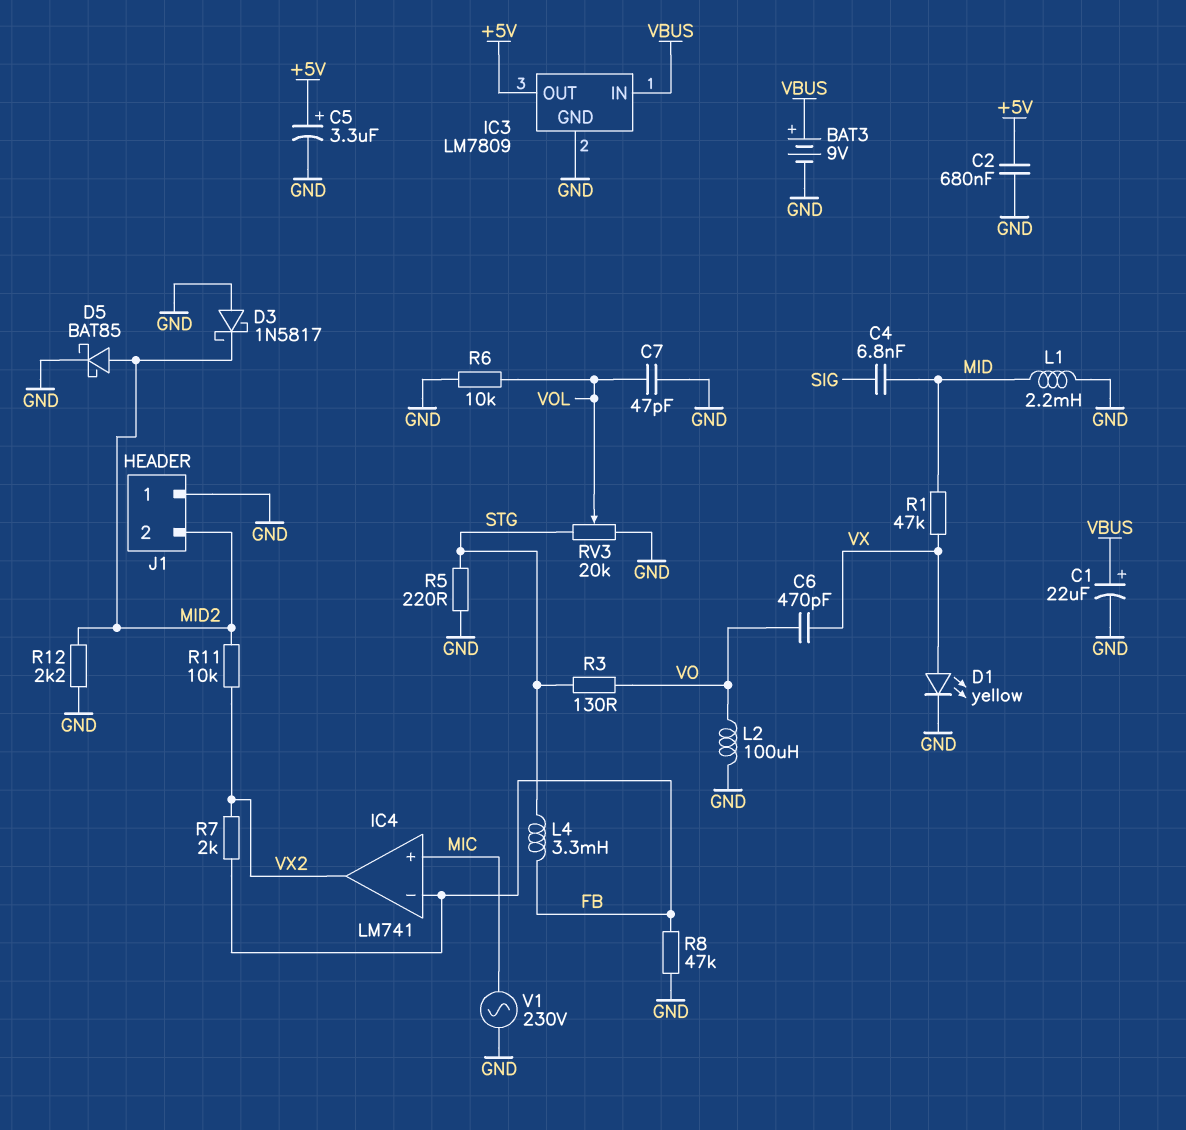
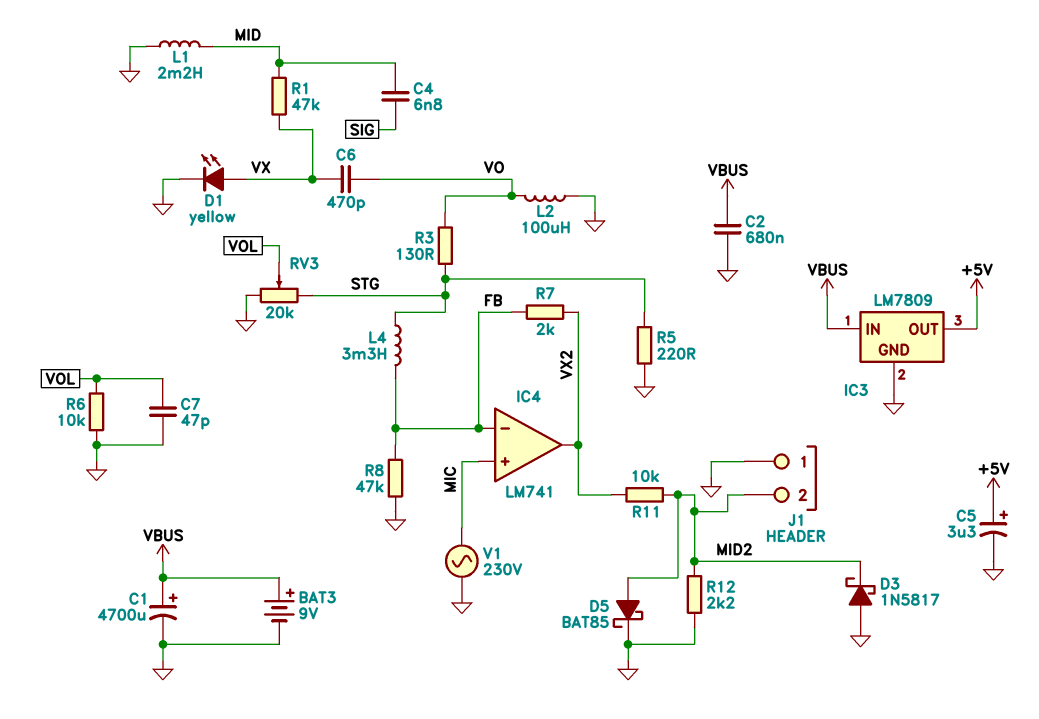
C1: 22uF (plus VBUS, minus GND) -> 4700uF (plus VBUS, minus GND)
C2: 680nF (+5V, GND) -> 680nF (GND, VBUS)

